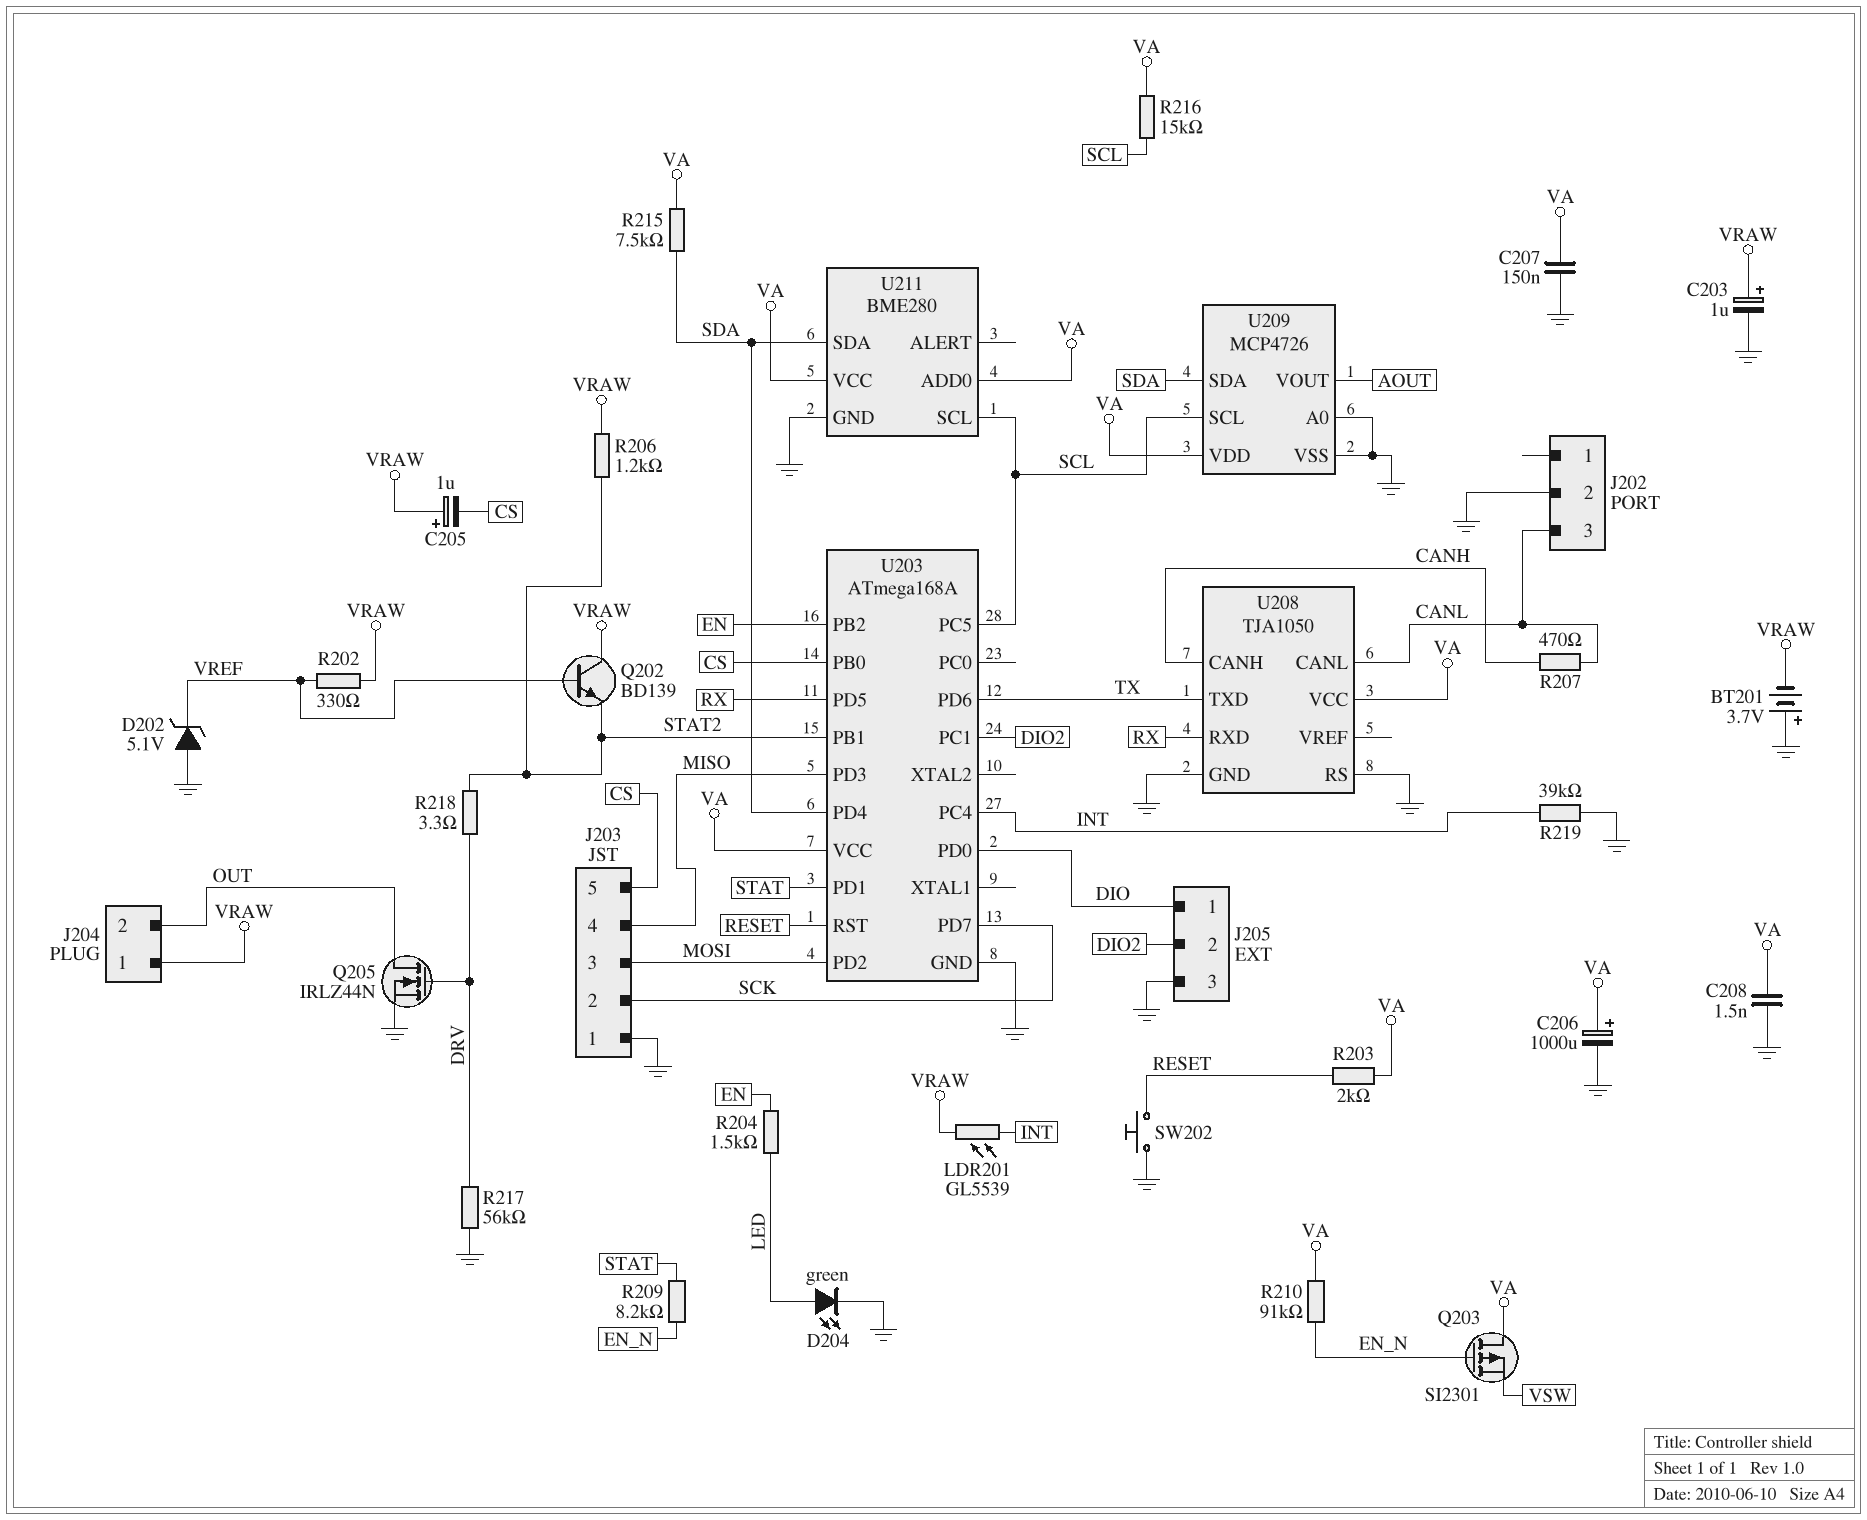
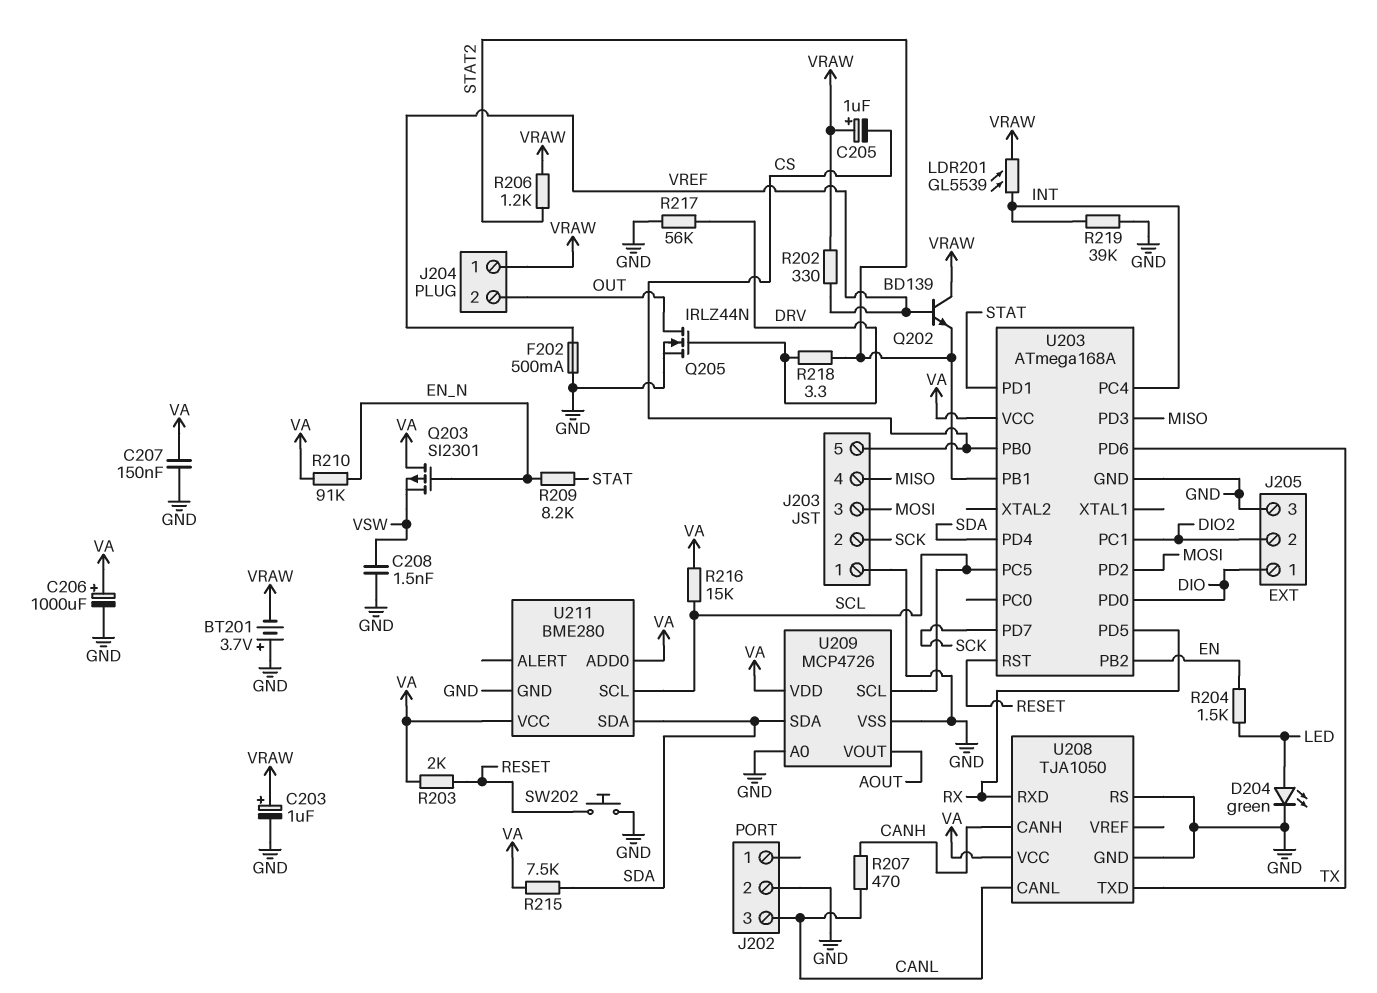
C208: 1.5nF (GND, VA) -> 1.5nF (GND, VSW)
D202: zener 5.1V (A GND, K VREF) -> none
F202: none -> 500mA (GND, VREF)

